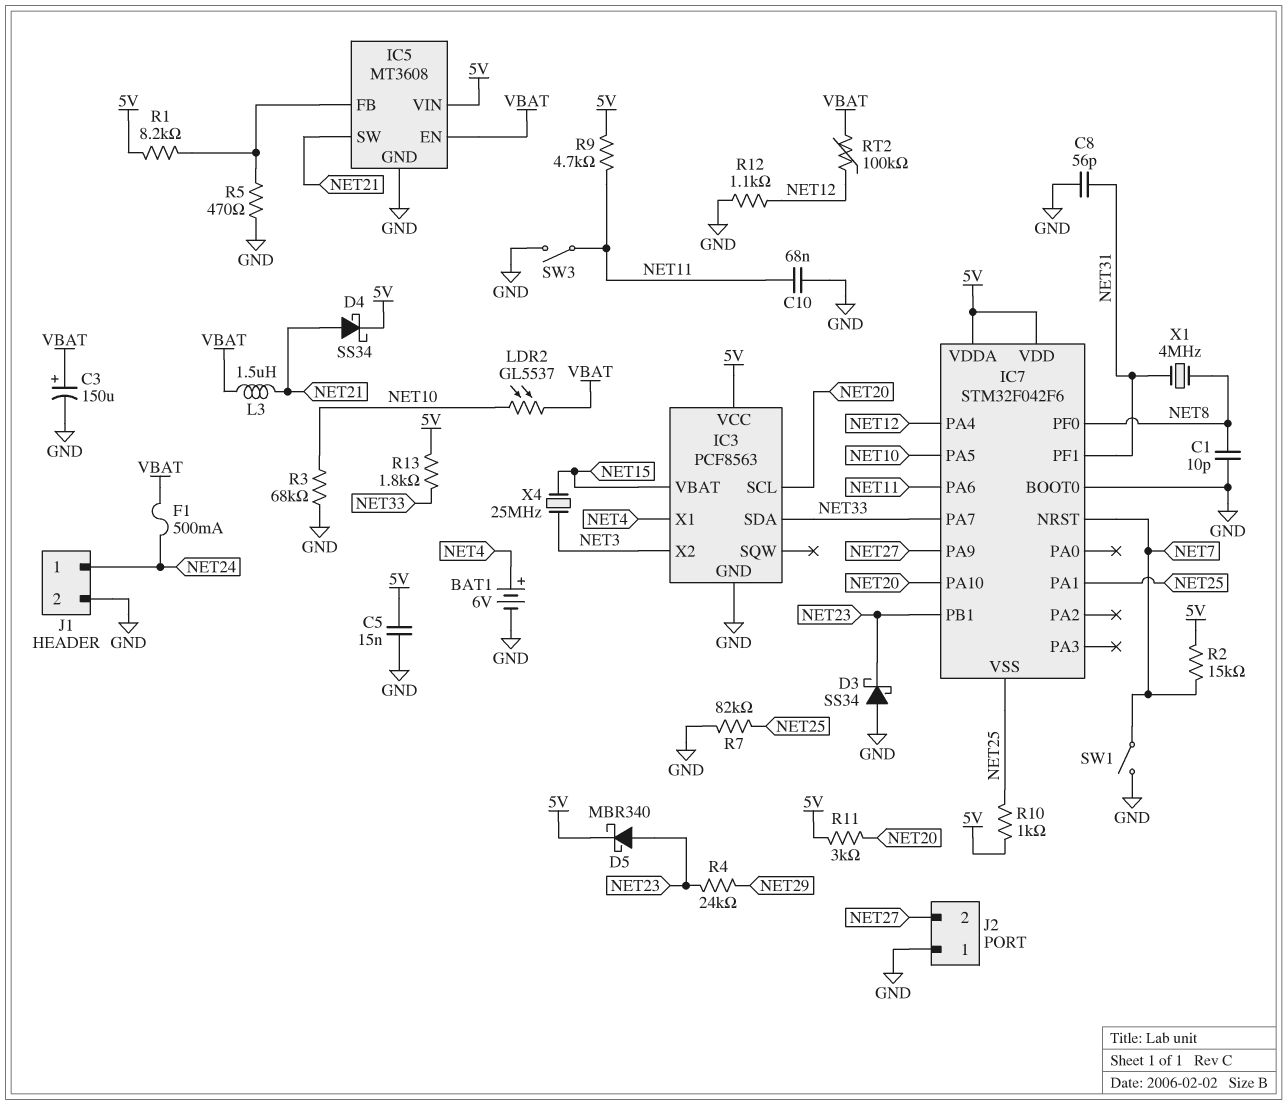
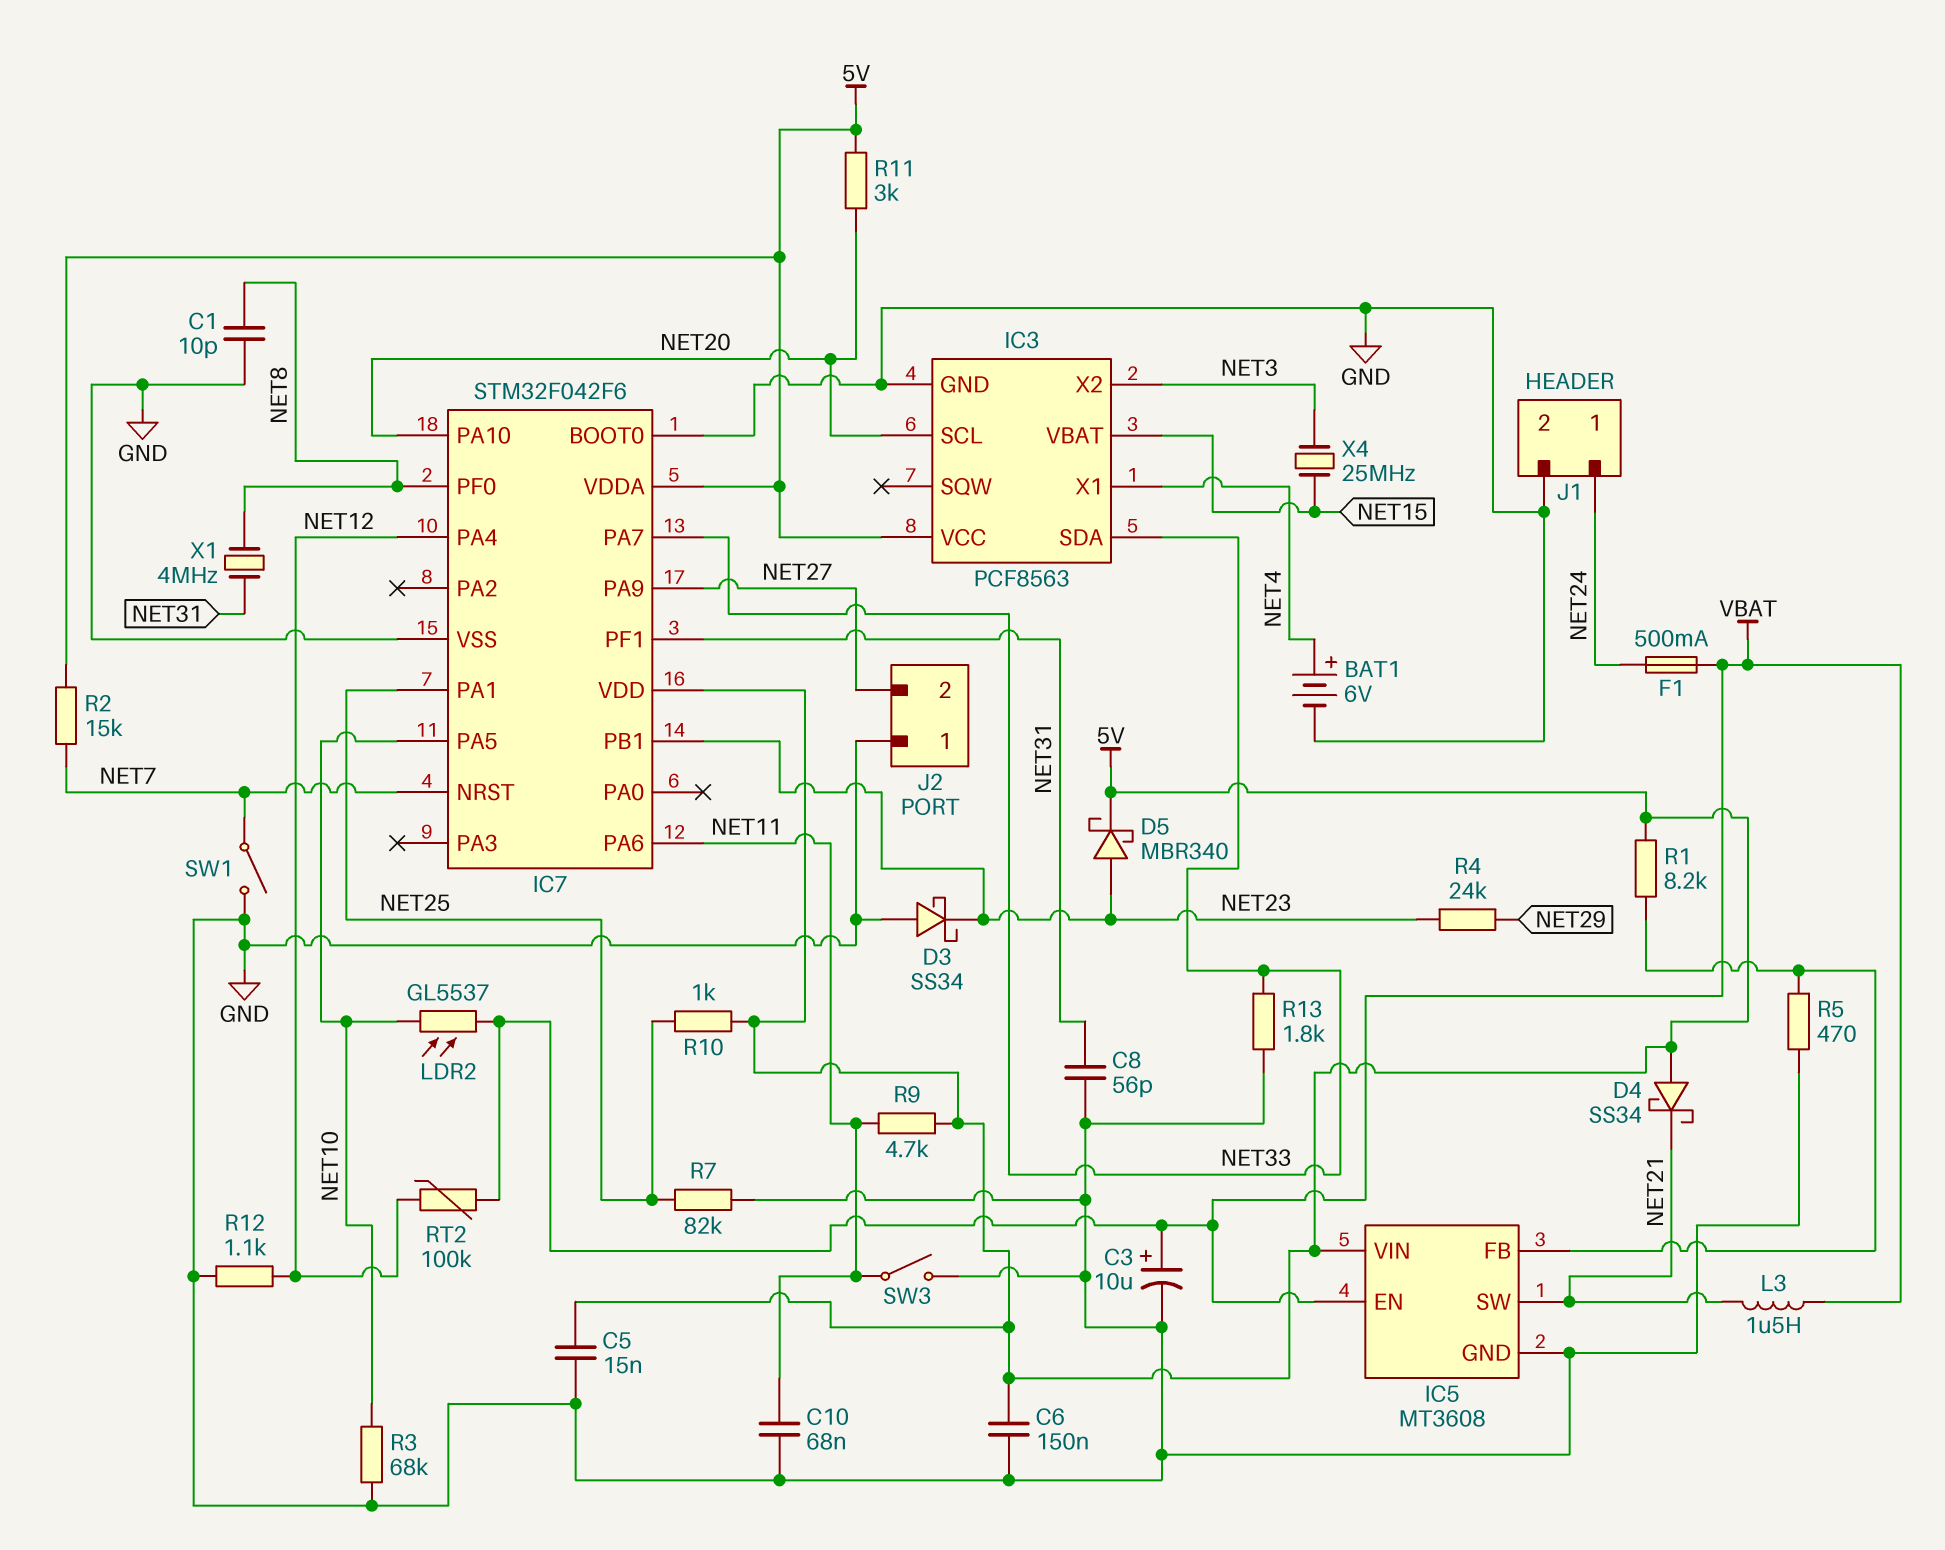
C3: 150uF (plus VBAT, minus GND) -> 10uF (plus VBAT, minus GND)
C6: none -> 150nF (5V, GND)
D4: schottky SS34 (A NET21, K 5V) -> schottky SS34 (A 5V, K NET21)
IC7 pin VSS: NET25 -> GND
R13: 1.8k (5V, NET33) -> 1.8k (GND, NET33)

